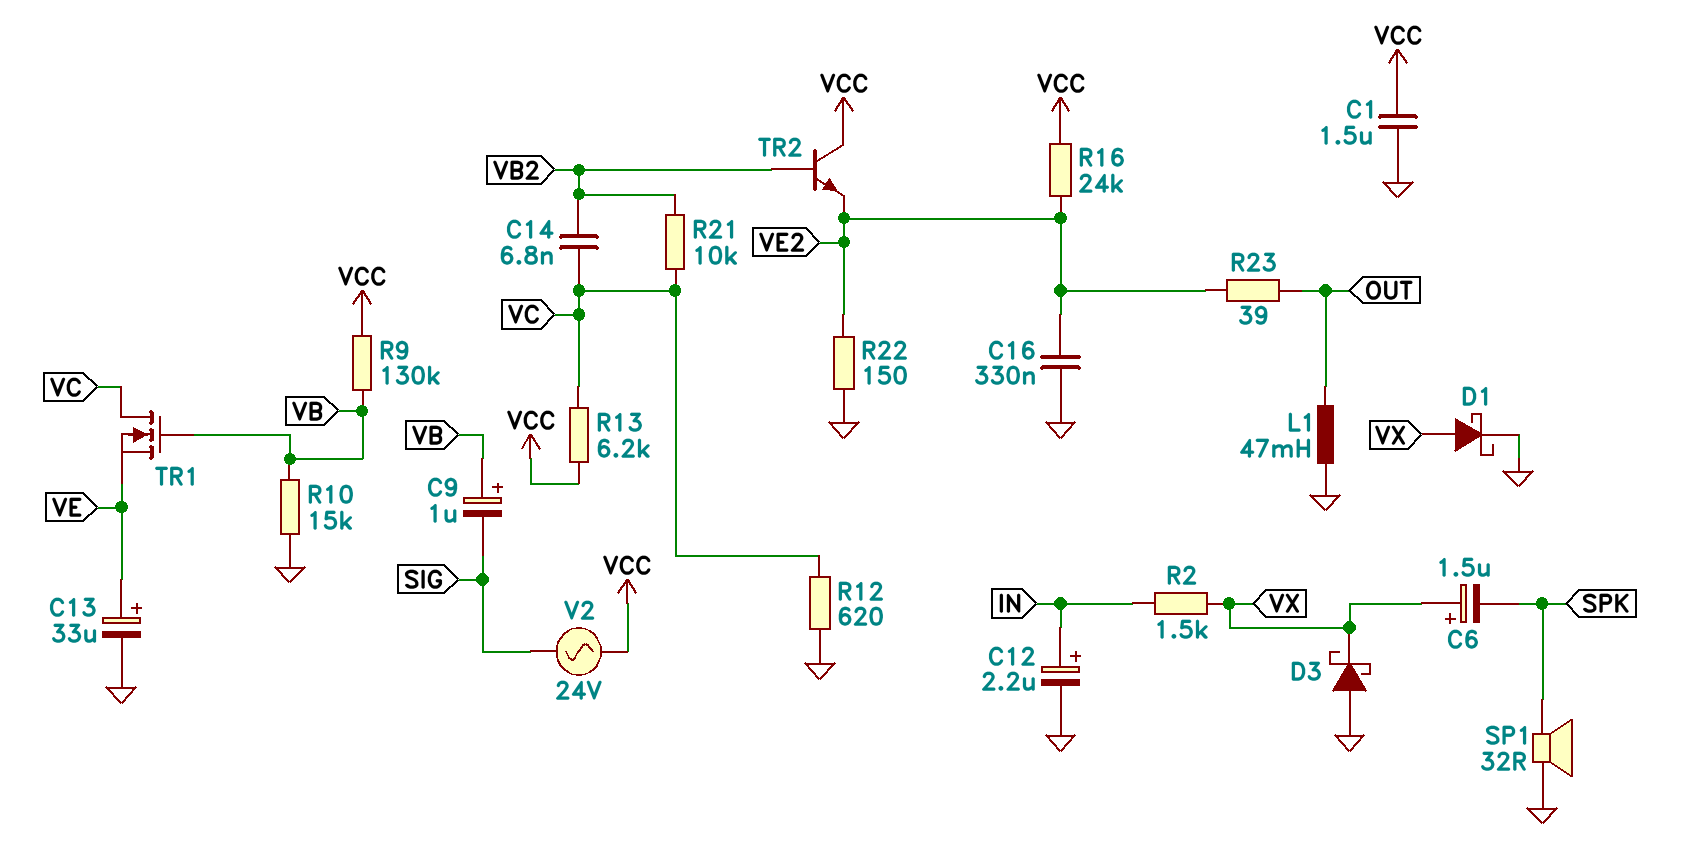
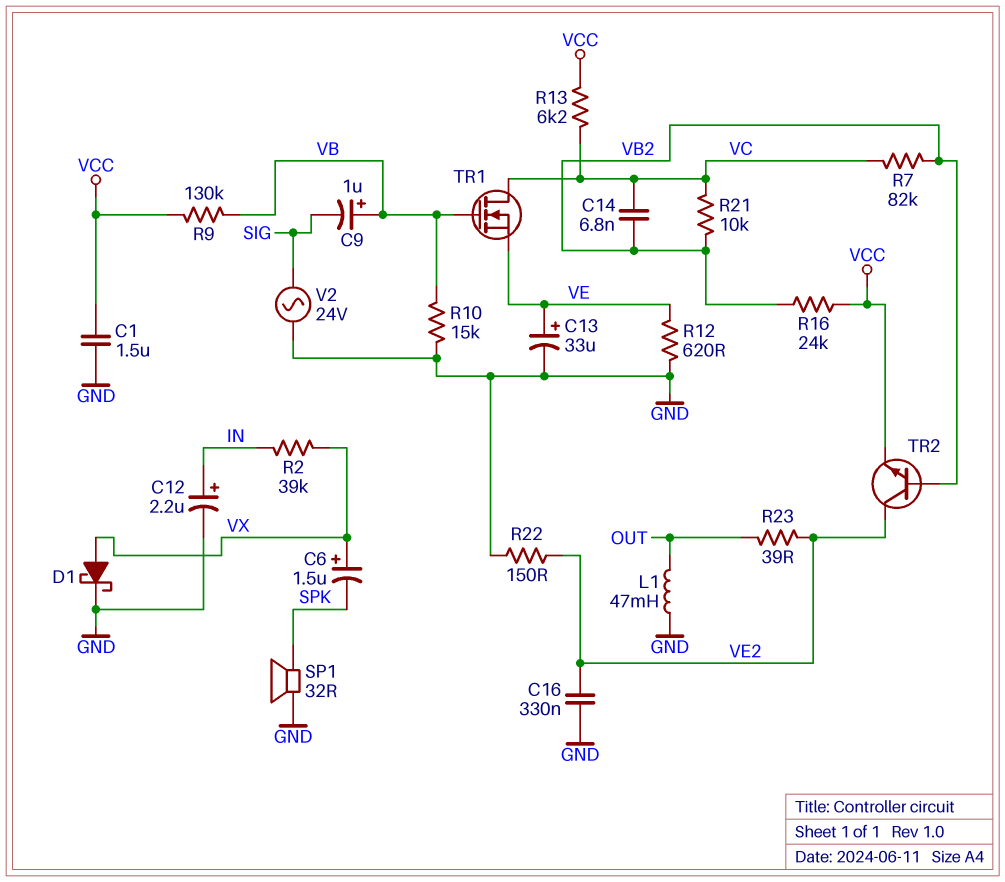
D3: schottky (A GND, K VX) -> none
R2: 1.5k (IN, VX) -> 39k (IN, VX)
R7: none -> 82k (VB2, VC)
R12: 620 (GND, VC) -> 620 (GND, VE)
R16: 24k (VCC, VE2) -> 24k (VB2, VCC)
TR2: NPN (B VB2, C VCC, E VE2) -> NPN (B VB2, C VE2, E VCC)
V2: AC 24V (SIG, VCC) -> AC 24V (GND, SIG)

